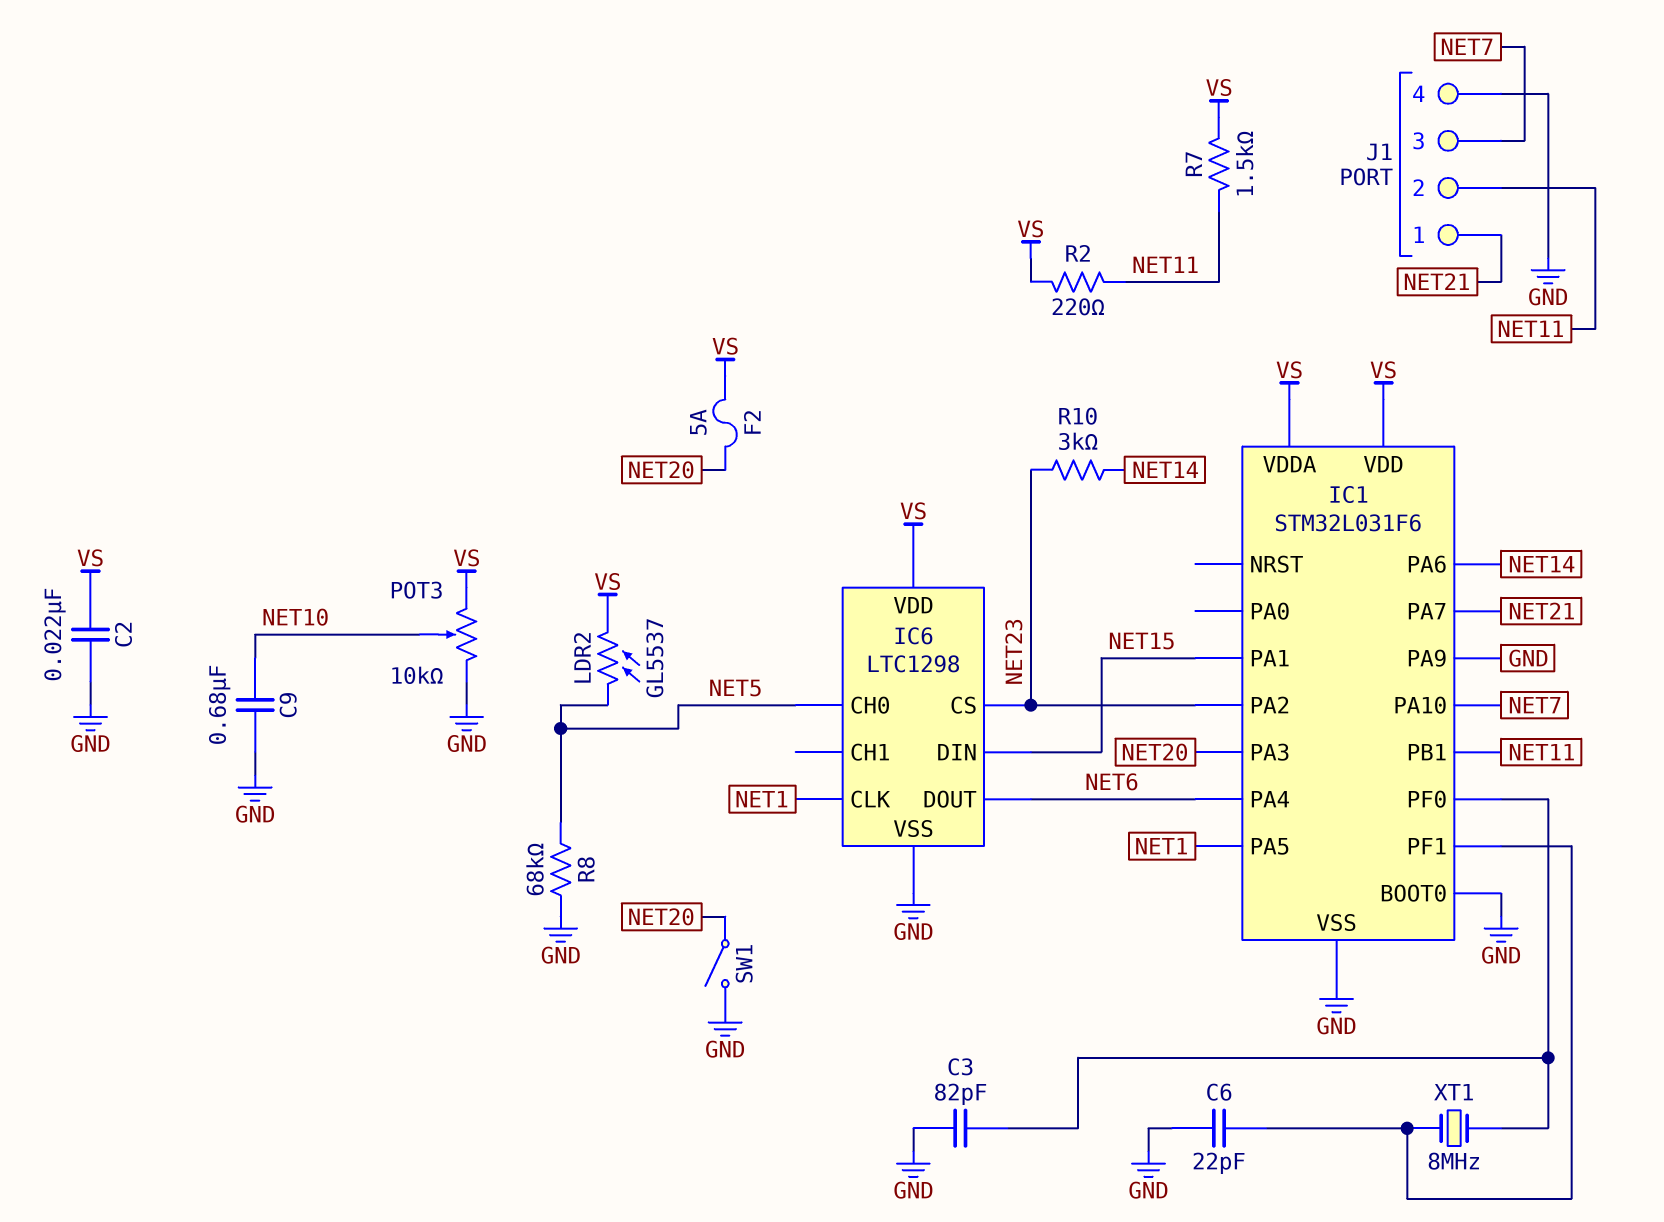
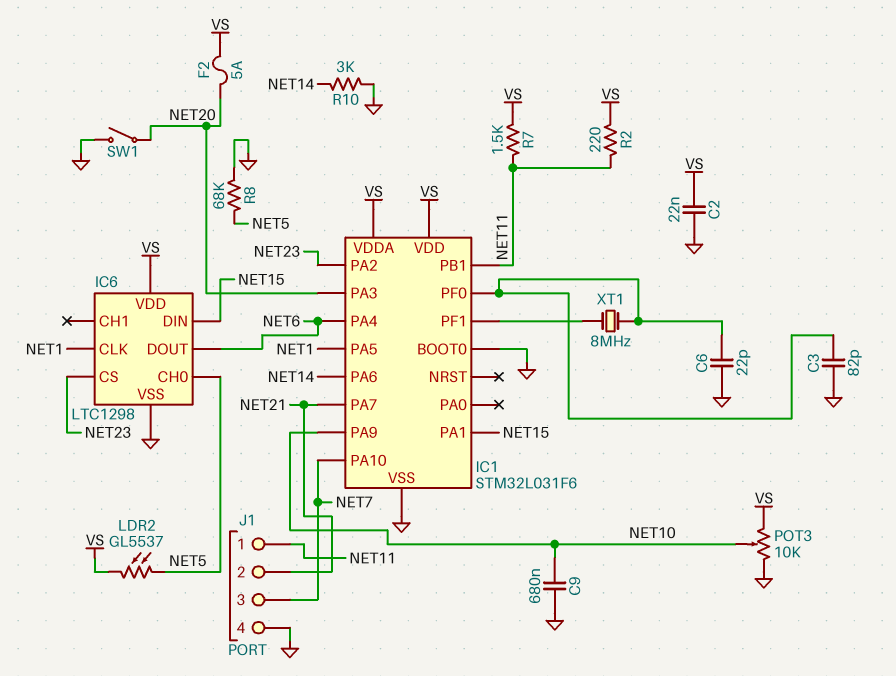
C6: 22pF (GND, IC1/PF1) -> 22pF (GND, IC1/PF0)
IC1 pin PA9: GND -> NET10
J1 pin 1: NET21 -> NET11
J1 pin 2: NET11 -> NET21
R10: 3k (NET14, NET23) -> 3k (GND, NET14)

